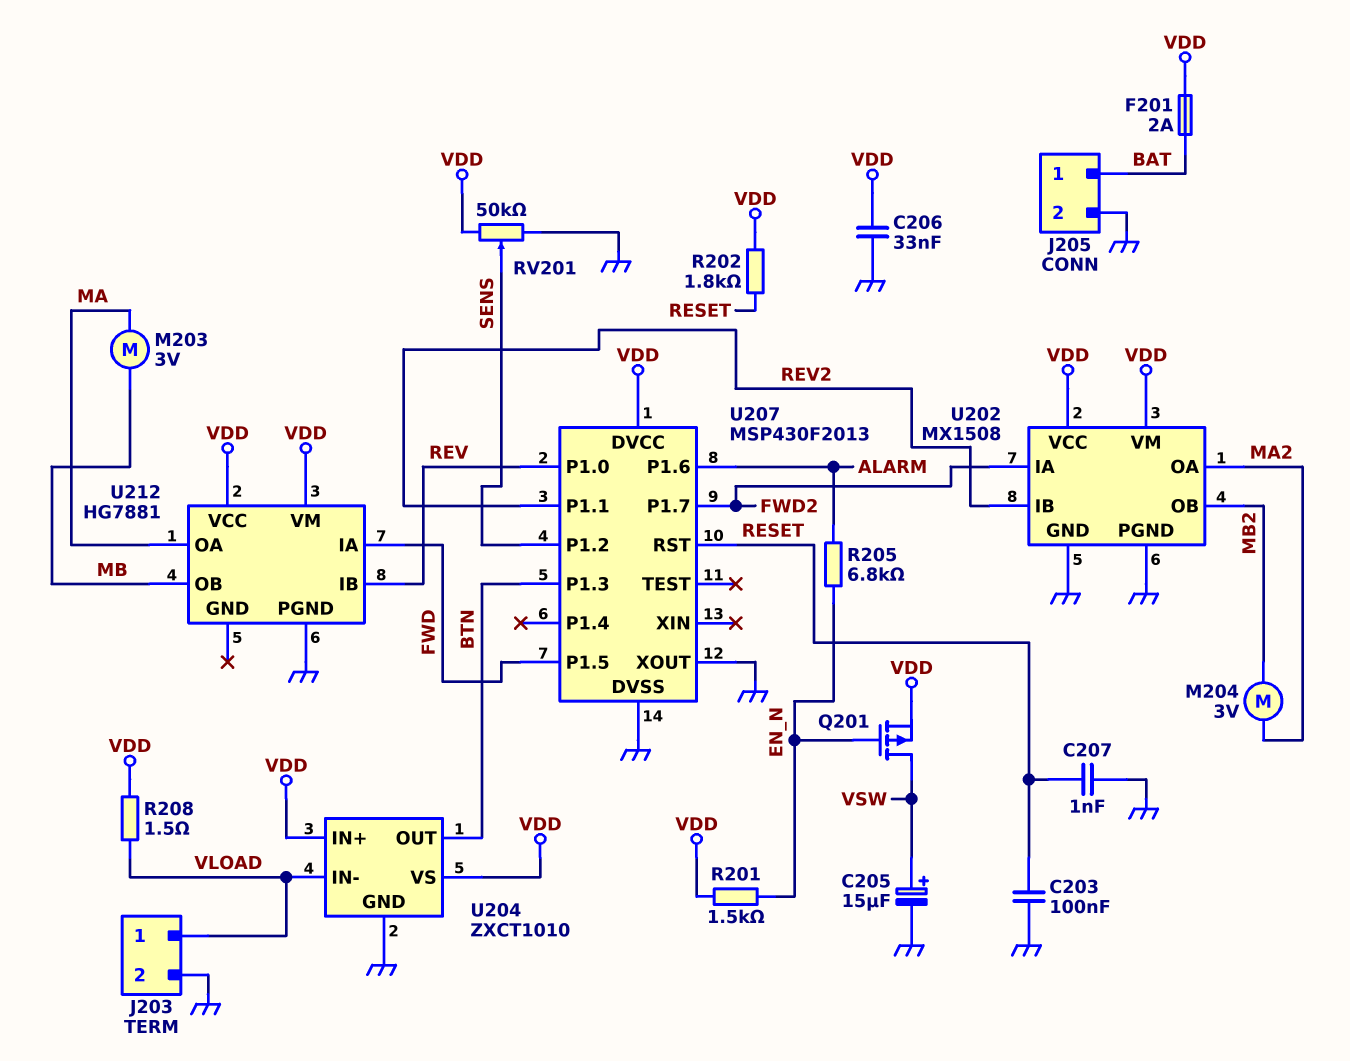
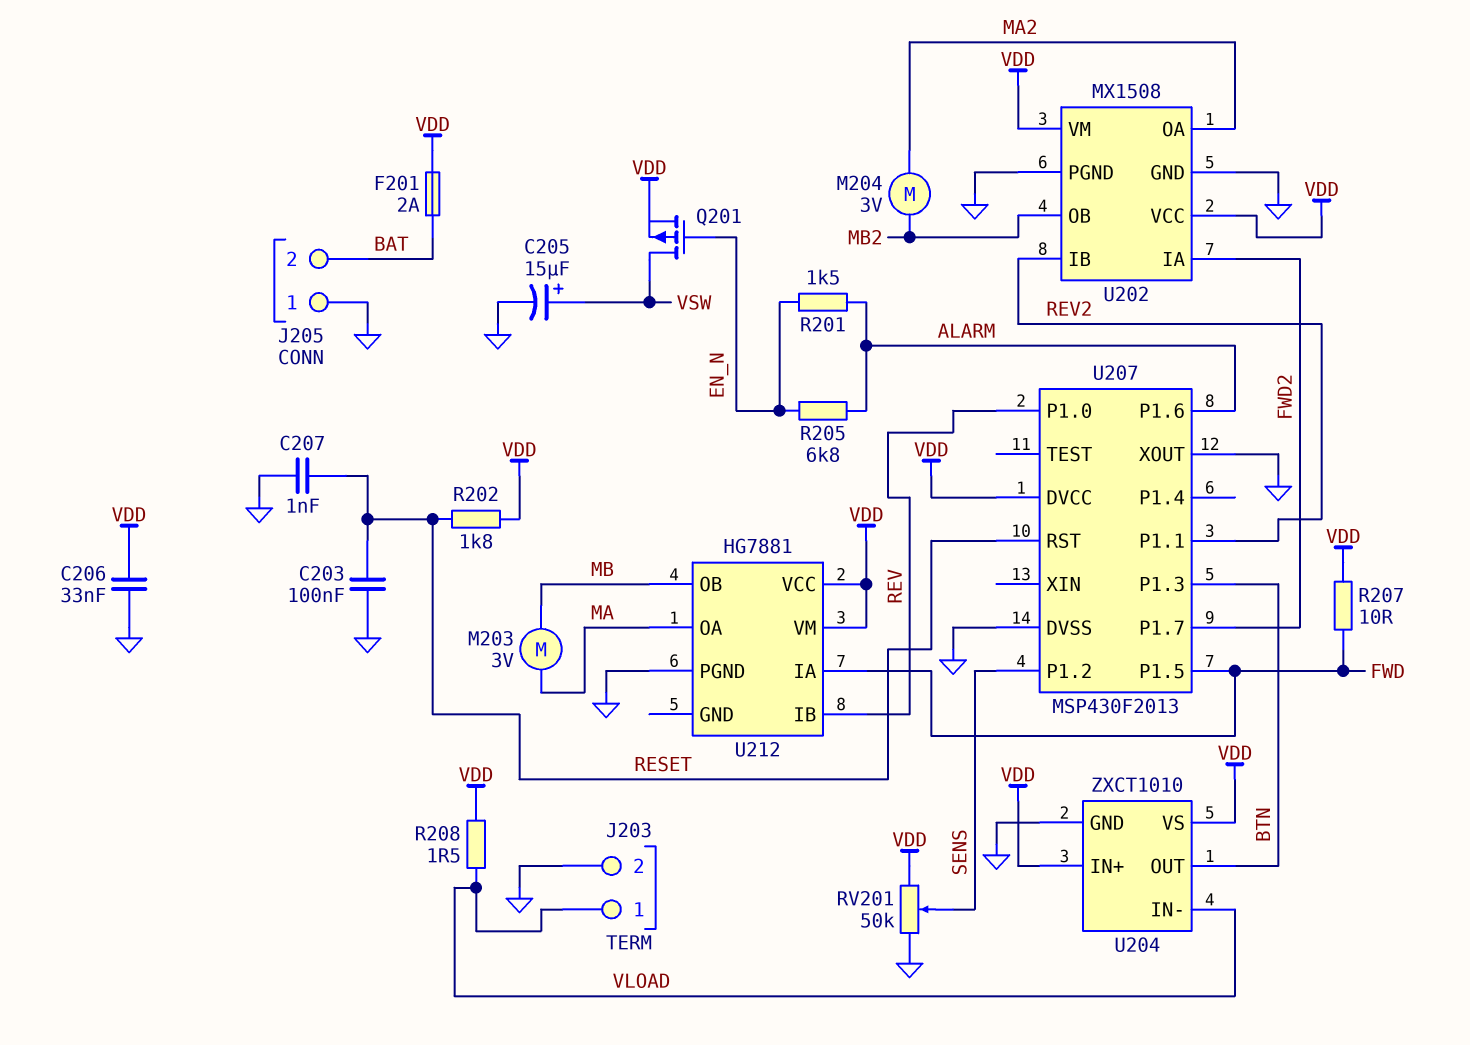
J205 pin 1: BAT -> GND
J205 pin 2: GND -> BAT
R201: 1.5k (EN_N, VDD) -> 1.5k (ALARM, EN_N)
R207: none -> 10 (FWD, VDD)

